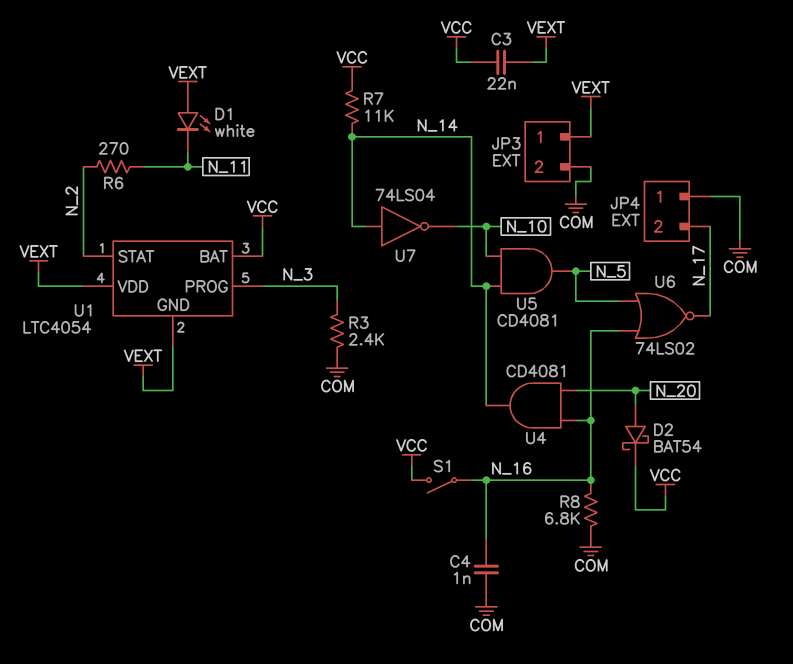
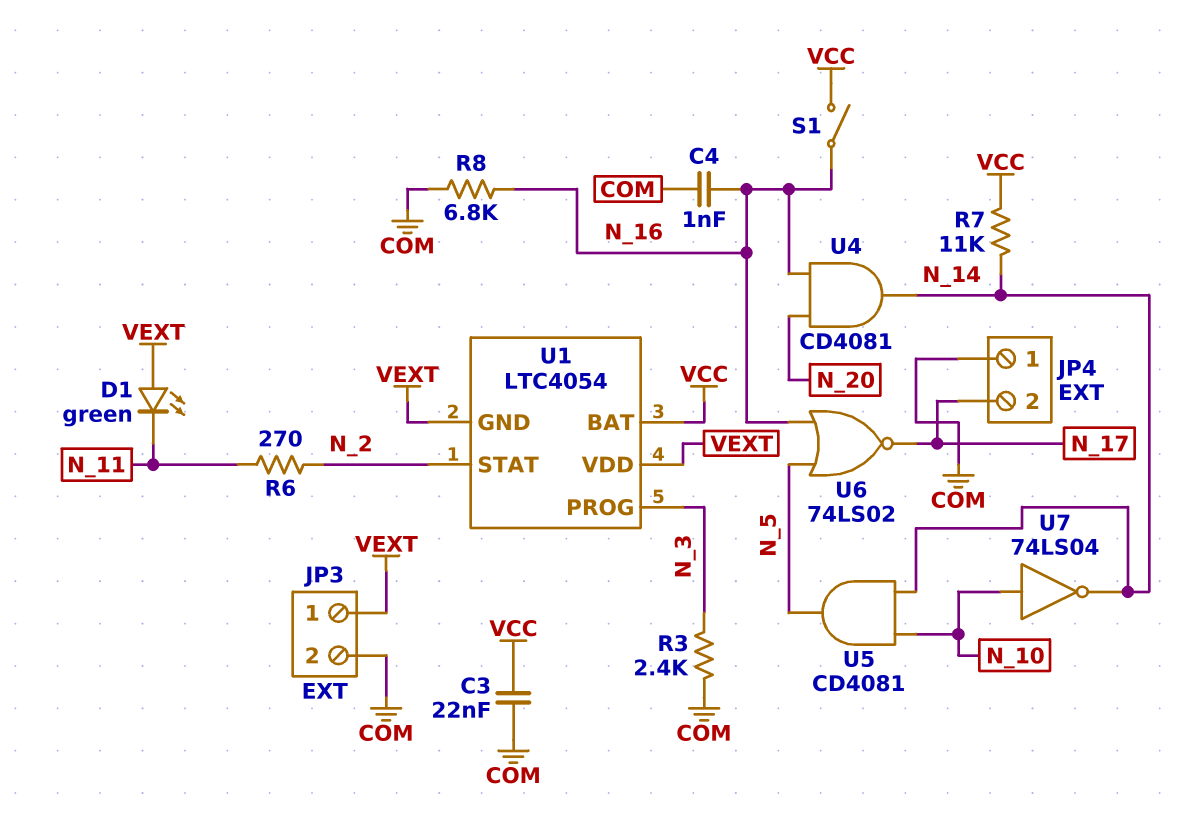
C3: 22nF (VCC, VEXT) -> 22nF (COM, VCC)
D1: LED white (A VEXT, K N_11) -> LED green (A VEXT, K N_11)
D2: schottky BAT54 (A N_20, K VCC) -> none
U7: NOT 74LS04 (in N_14, out N_10) -> NOT 74LS04 (in N_10, out N_14)

